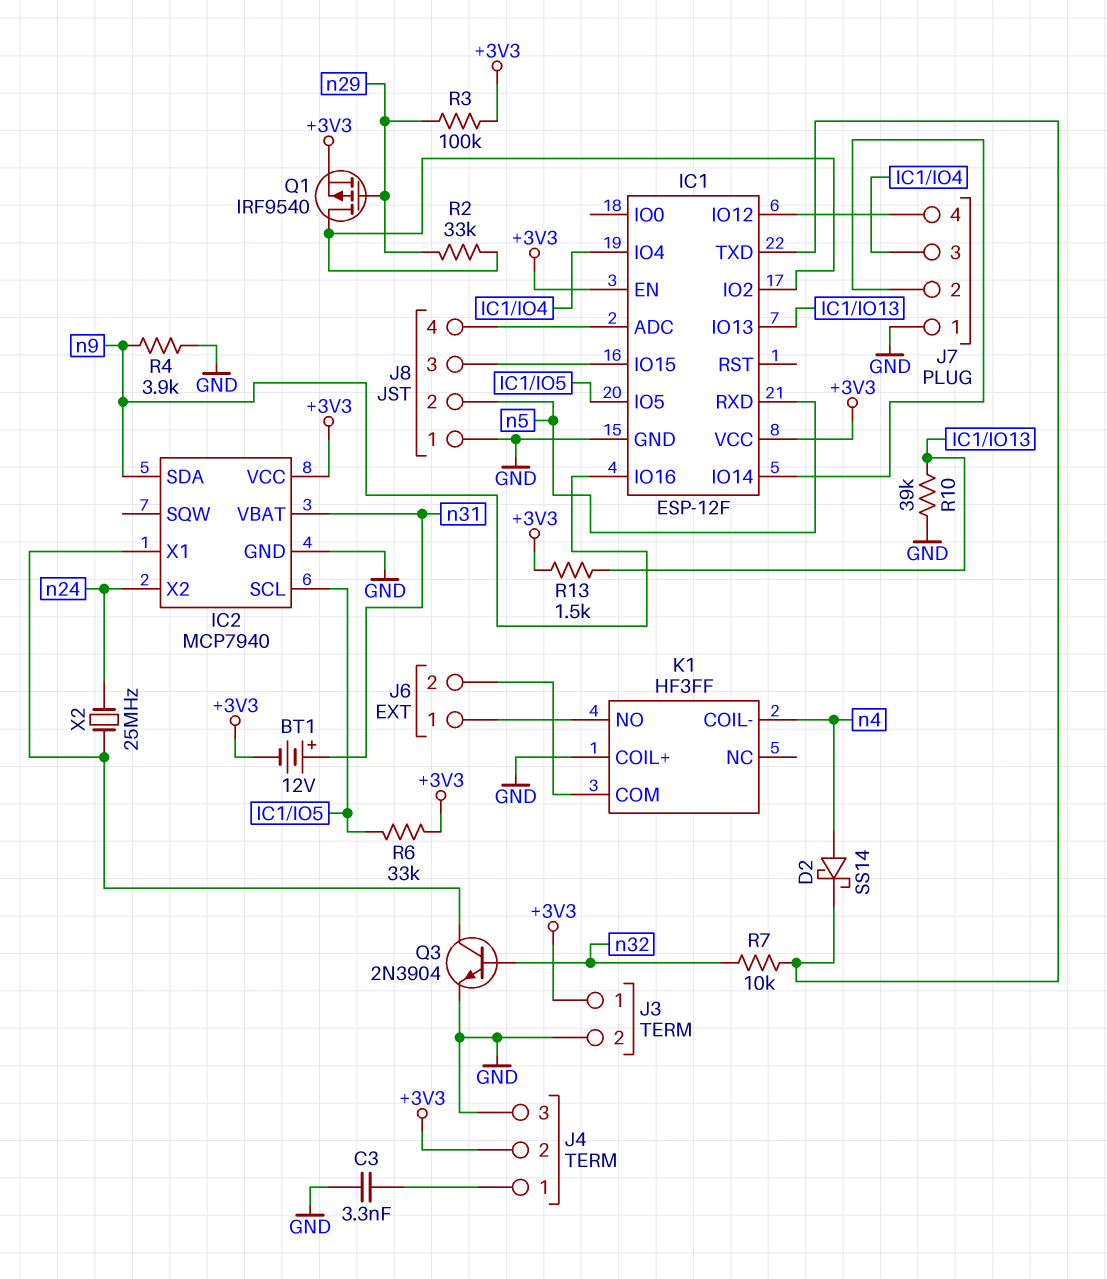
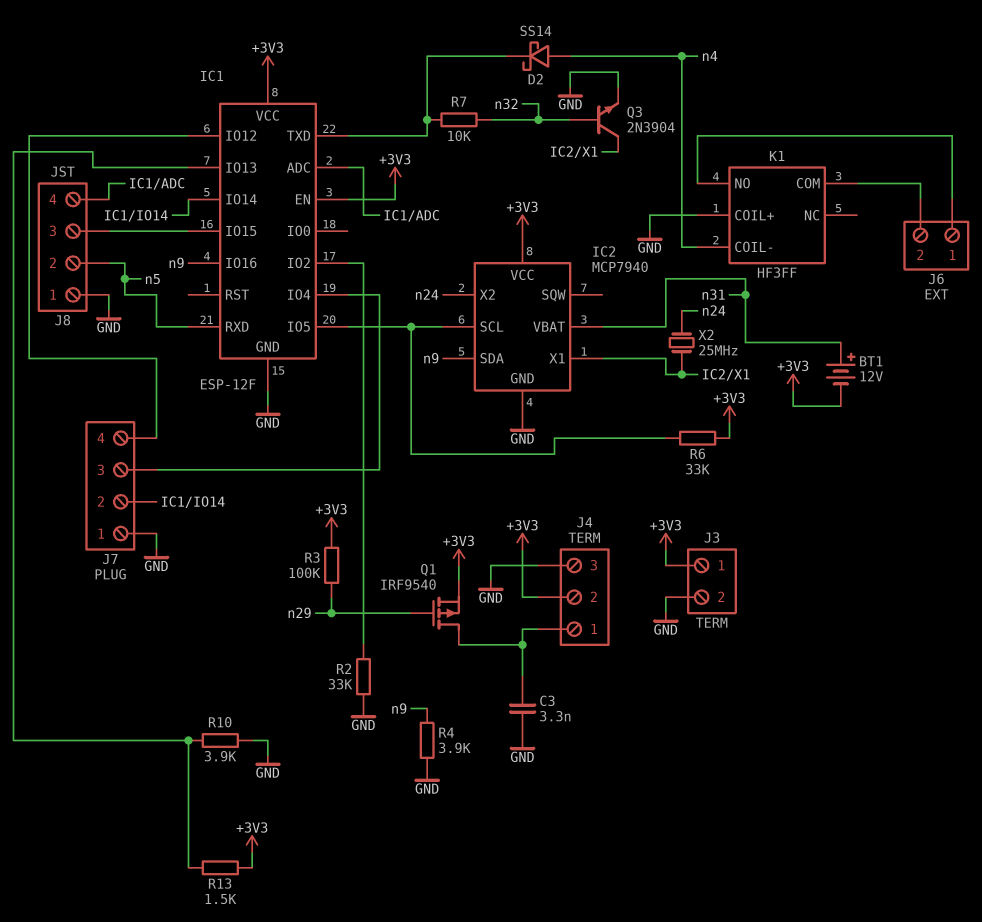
Q1: PMOS IRF9540 (G n29, D IC1/IO2, S +3V3) -> PMOS IRF9540 (G n29, D J4/1, S +3V3)
R2: 33k (IC1/IO2, n29) -> 33k (GND, IC1/IO2)
R10: 39k (GND, IC1/IO13) -> 3.9k (GND, IC1/IO13)

